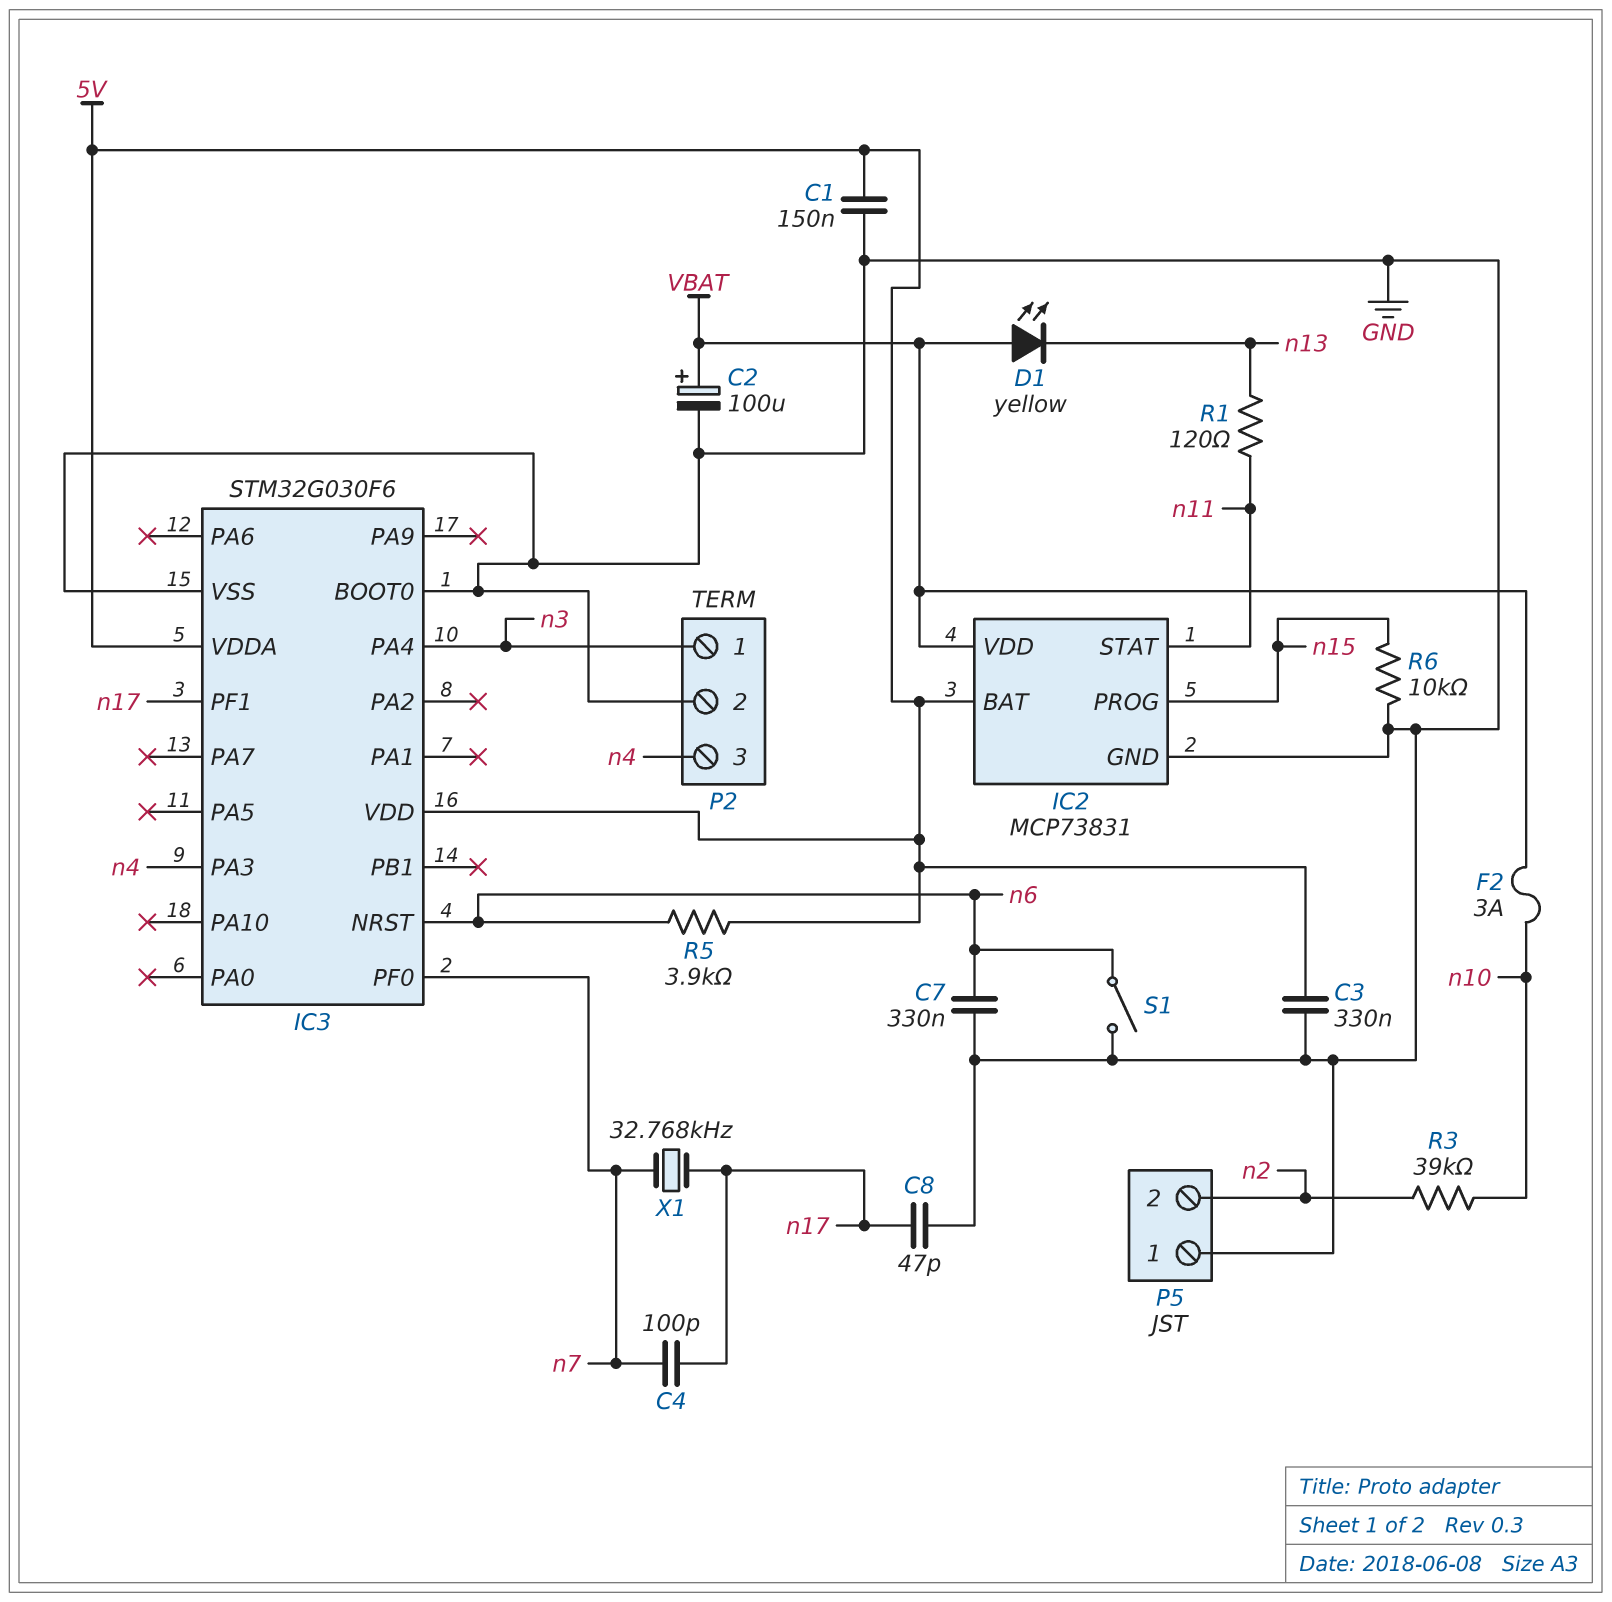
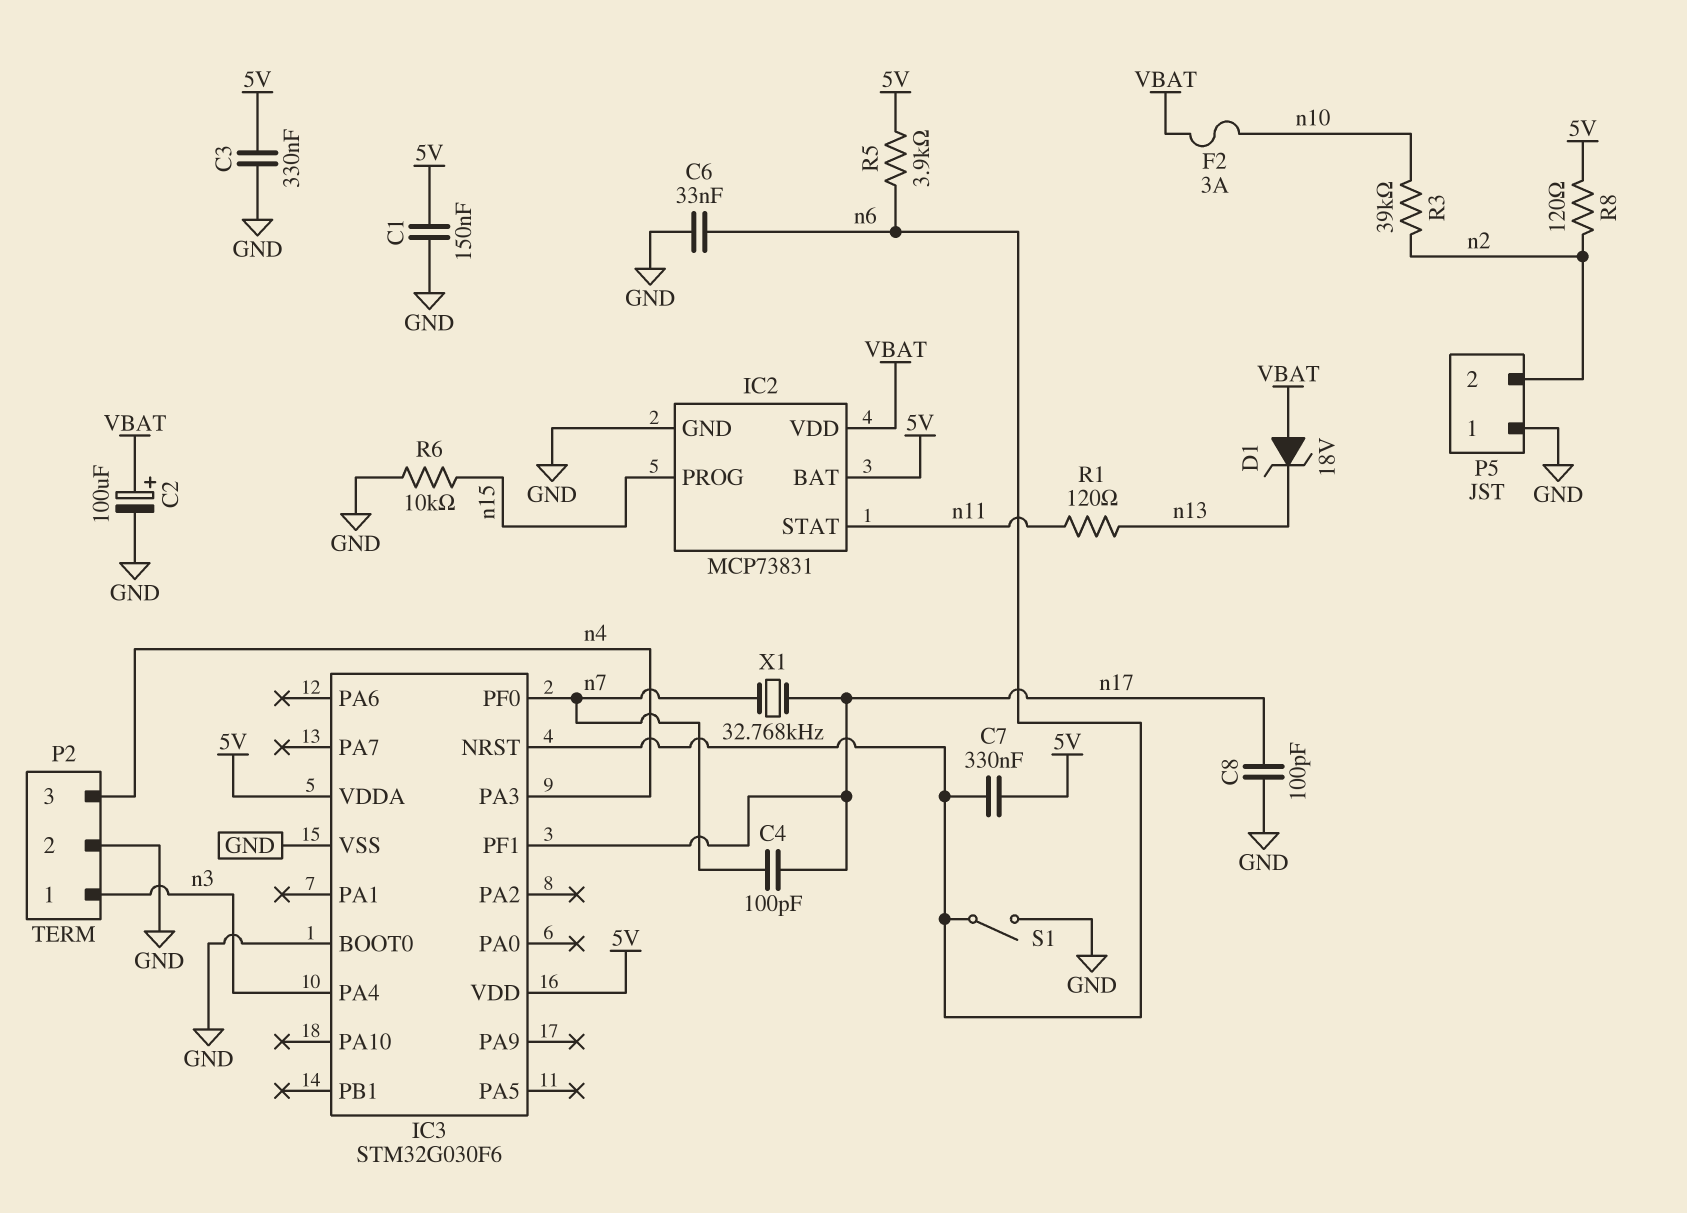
C6: none -> 33nF (GND, n6)
C7: 330nF (GND, n6) -> 330nF (5V, n6)
C8: 47pF (GND, n17) -> 100pF (GND, n17)
D1: LED yellow (A VBAT, K n13) -> zener 18V (A VBAT, K n13)
R8: none -> 120 (5V, n2)

